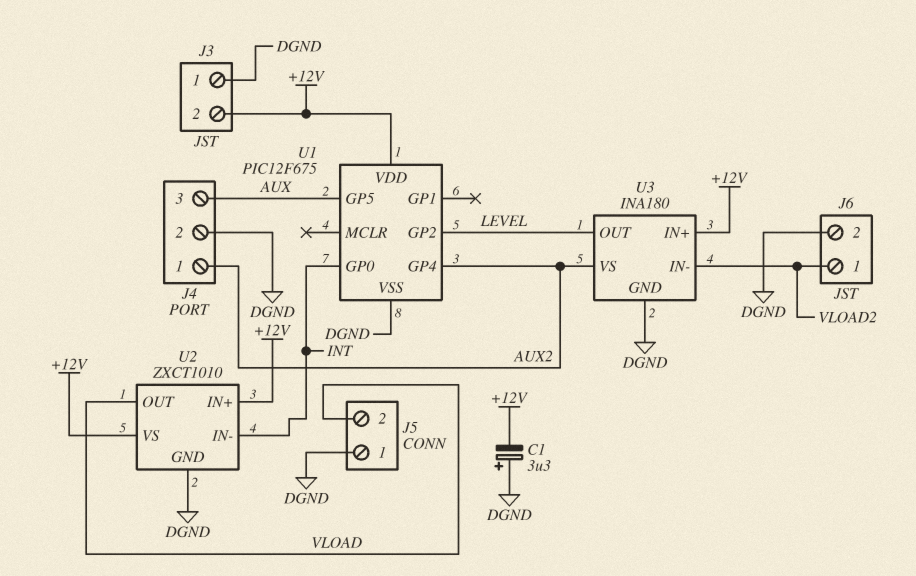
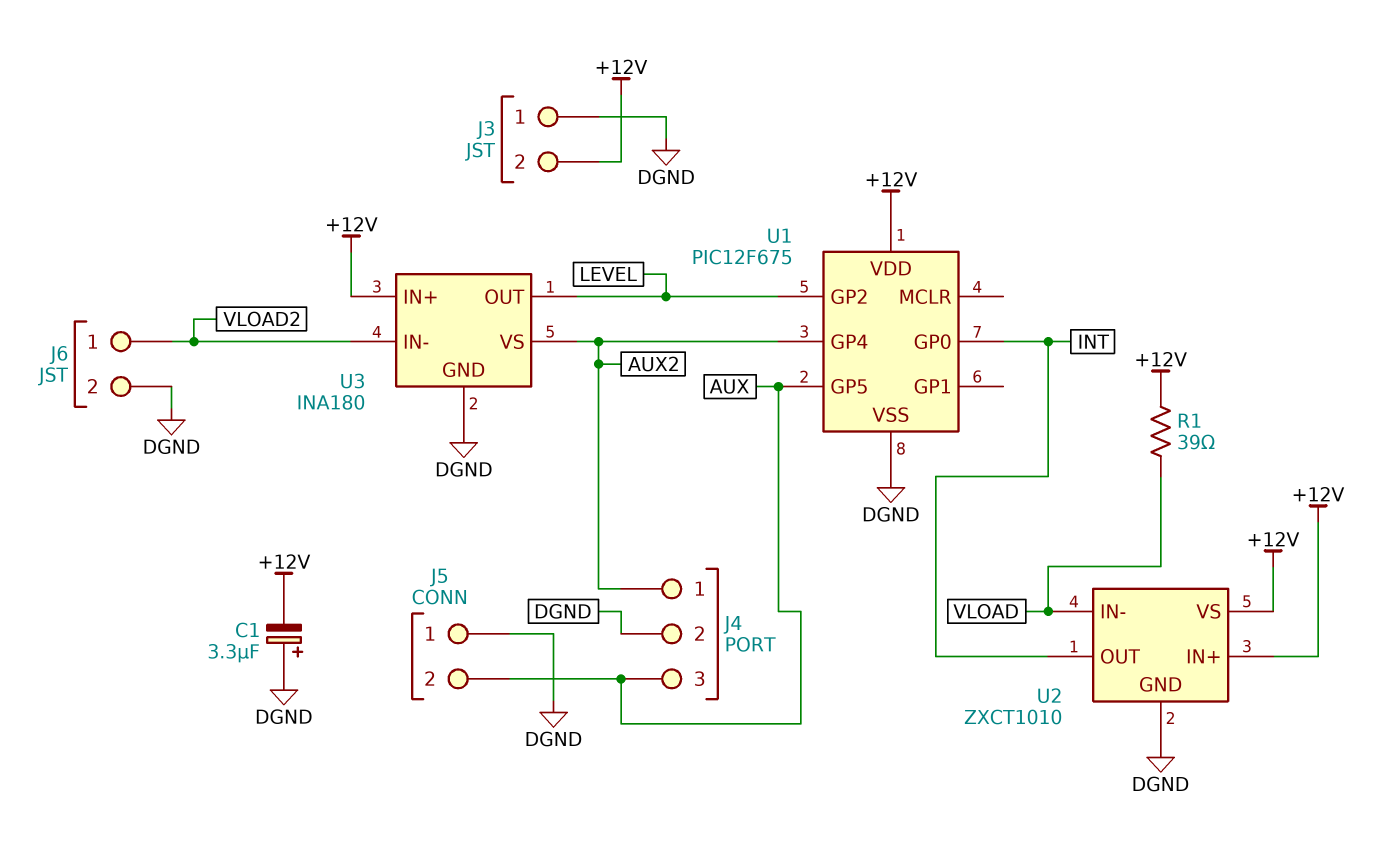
J5 pin 2: VLOAD -> AUX
R1: none -> 39 (+12V, VLOAD)
U2 pin IN-: INT -> VLOAD
U2 pin OUT: VLOAD -> INT

